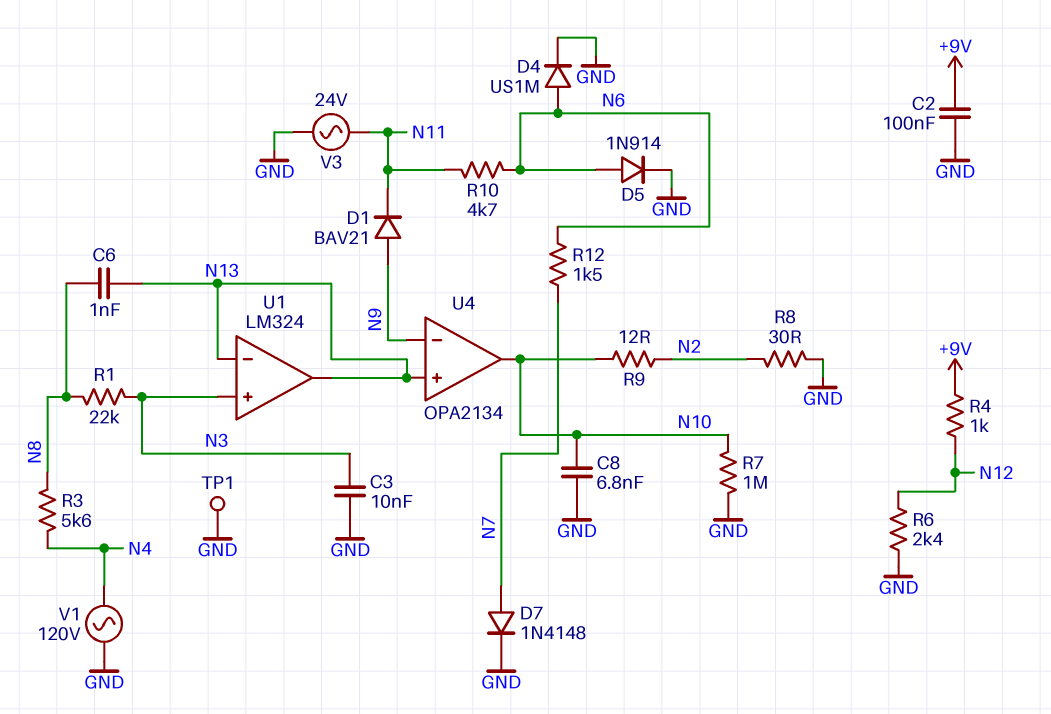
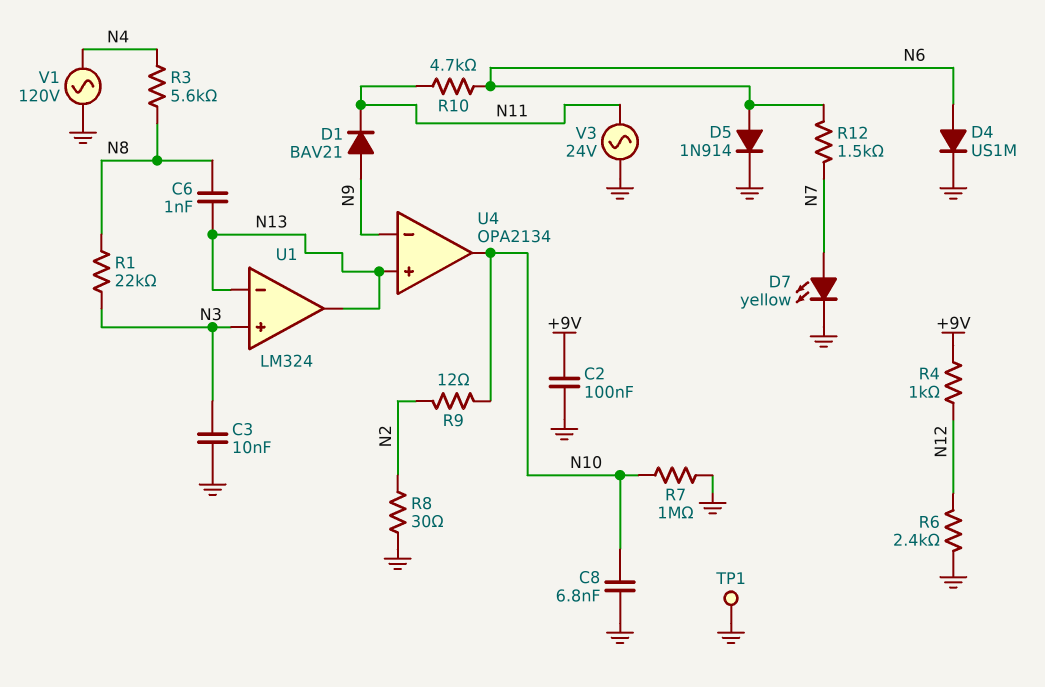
D7: diode 1N4148 (A N7, K GND) -> LED yellow (A N7, K GND)

